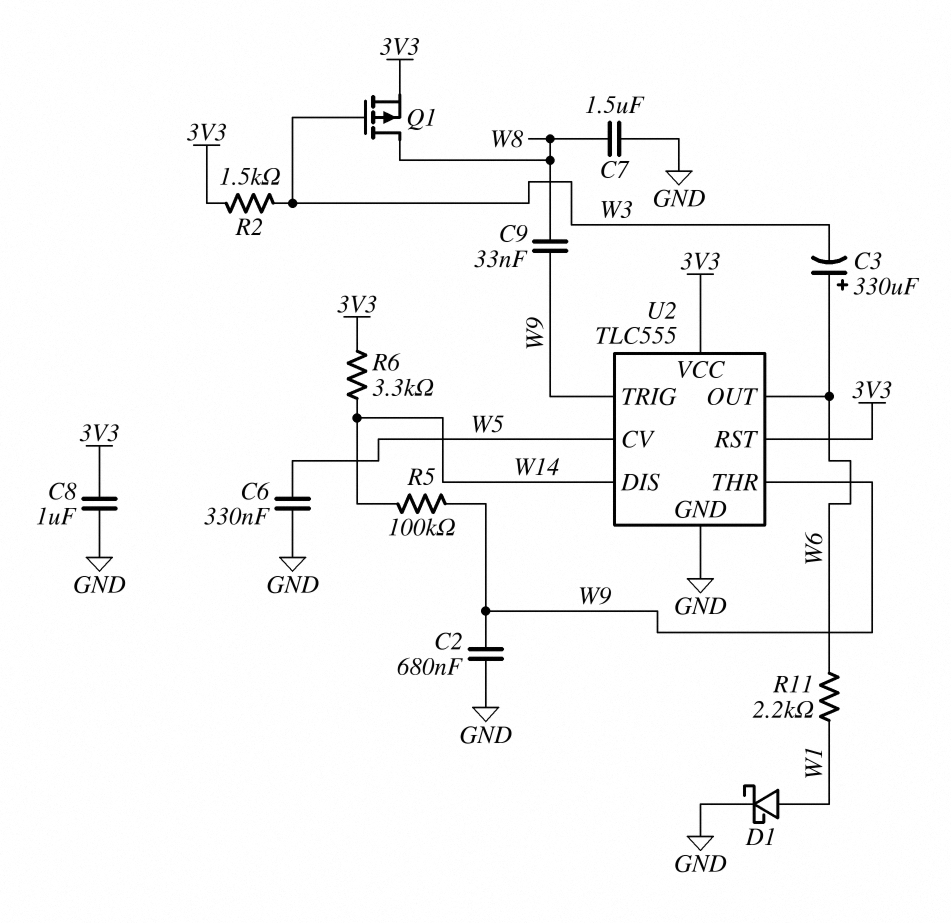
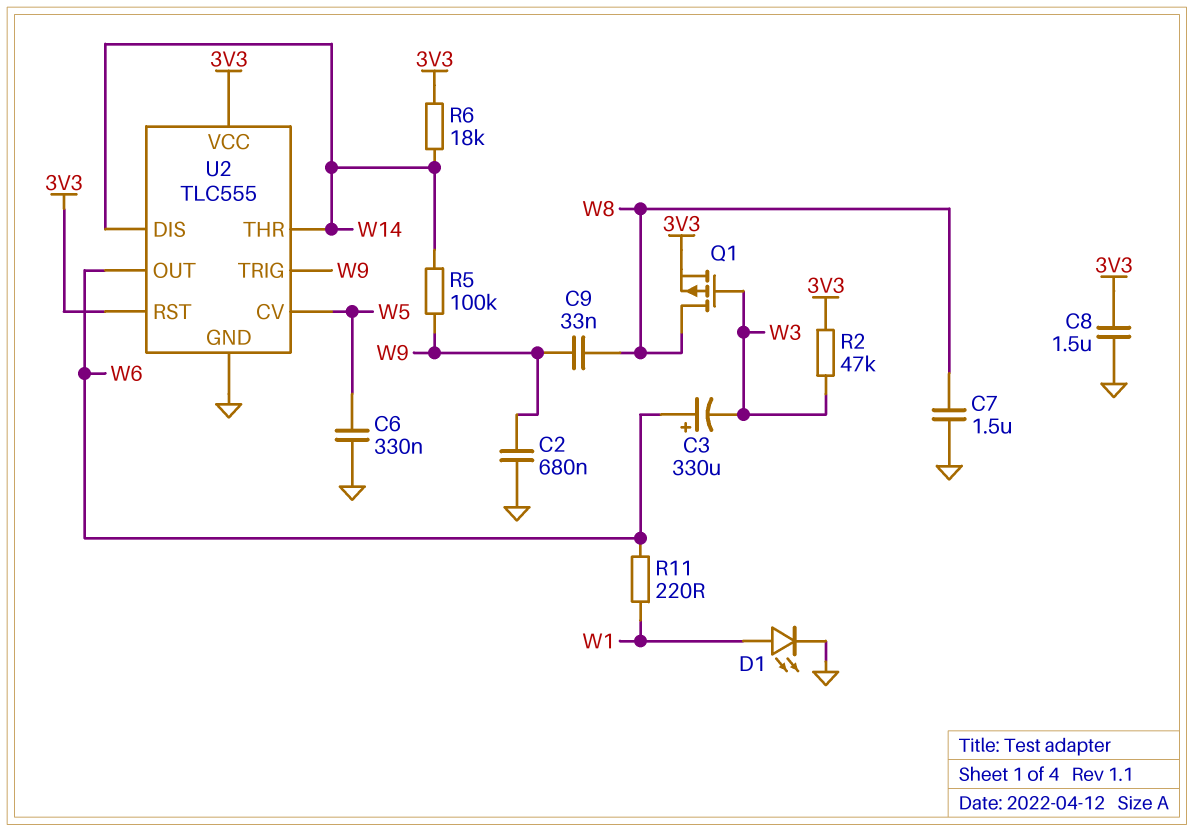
C8: 1uF (3V3, GND) -> 1.5uF (3V3, GND)
D1: schottky (A W1, K GND) -> LED (A W1, K GND)
R2: 1.5k (3V3, W3) -> 47k (3V3, W3)
R6: 3.3k (3V3, W14) -> 18k (3V3, W14)
R11: 2.2k (W1, W6) -> 220 (W1, W6)
U2 pin THR: W9 -> W14

